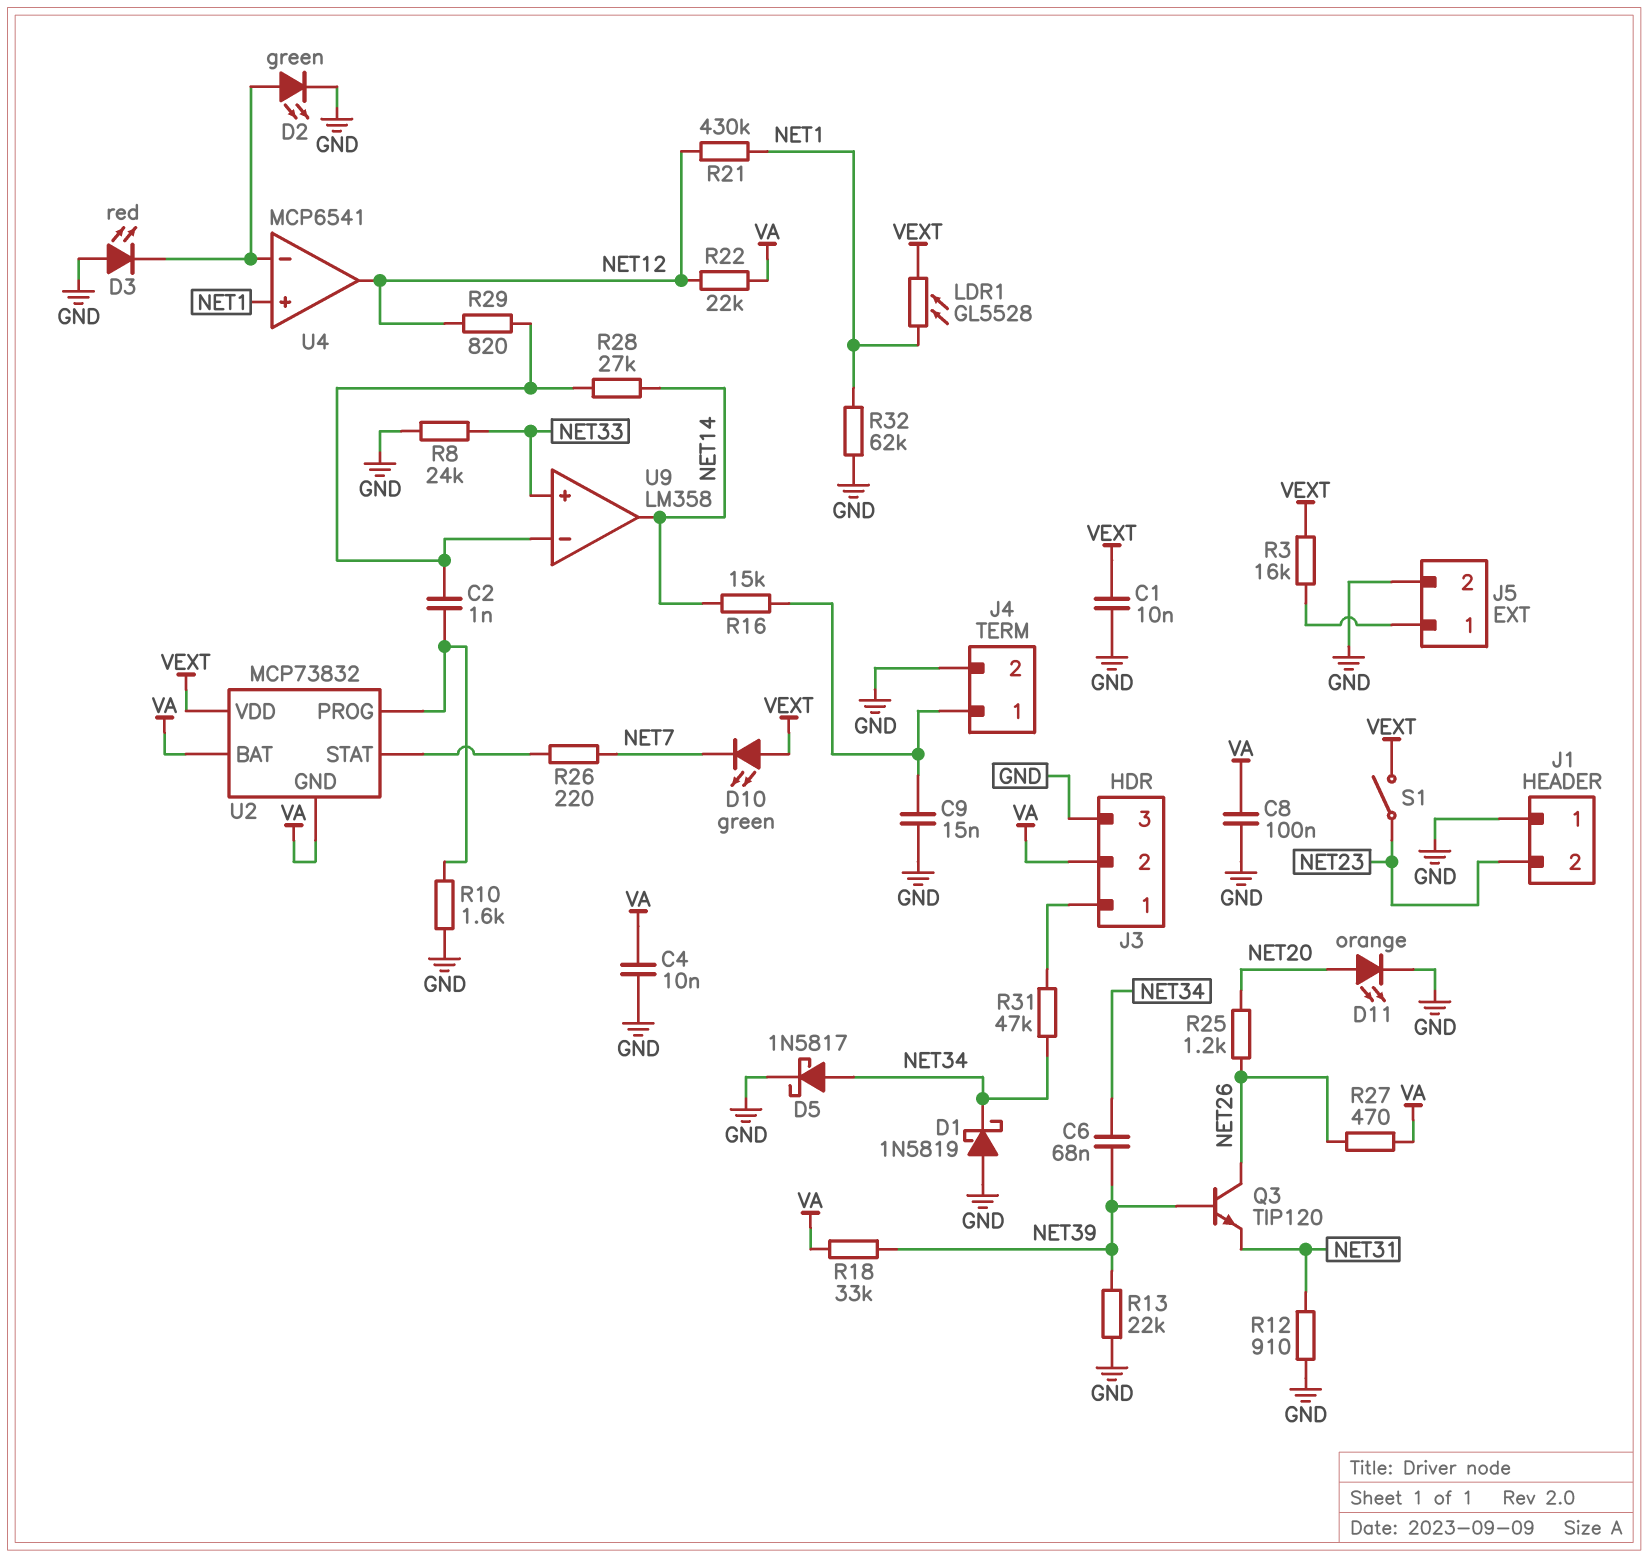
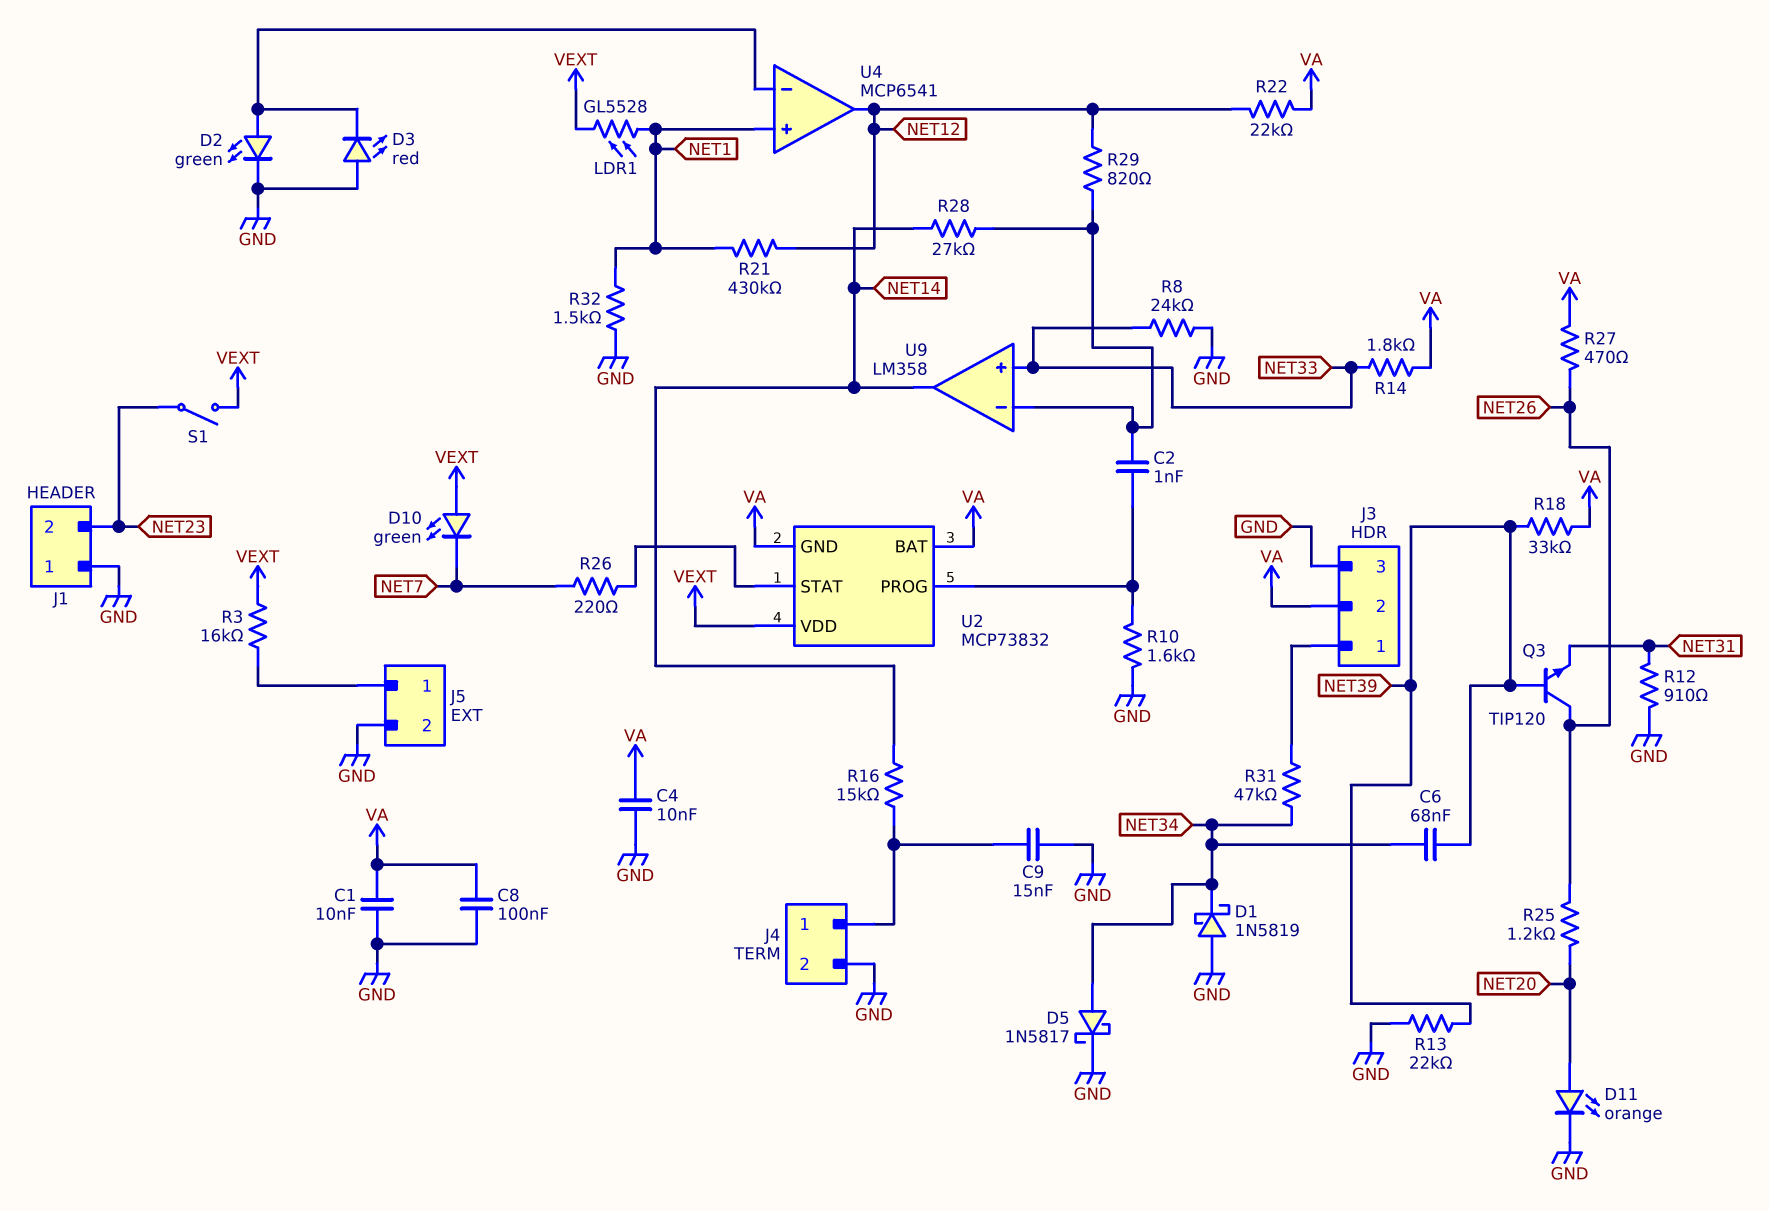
C1: 10nF (GND, VEXT) -> 10nF (GND, VA)
R14: none -> 1.8k (NET33, VA)
R32: 62k (GND, NET1) -> 1.5k (GND, NET1)

